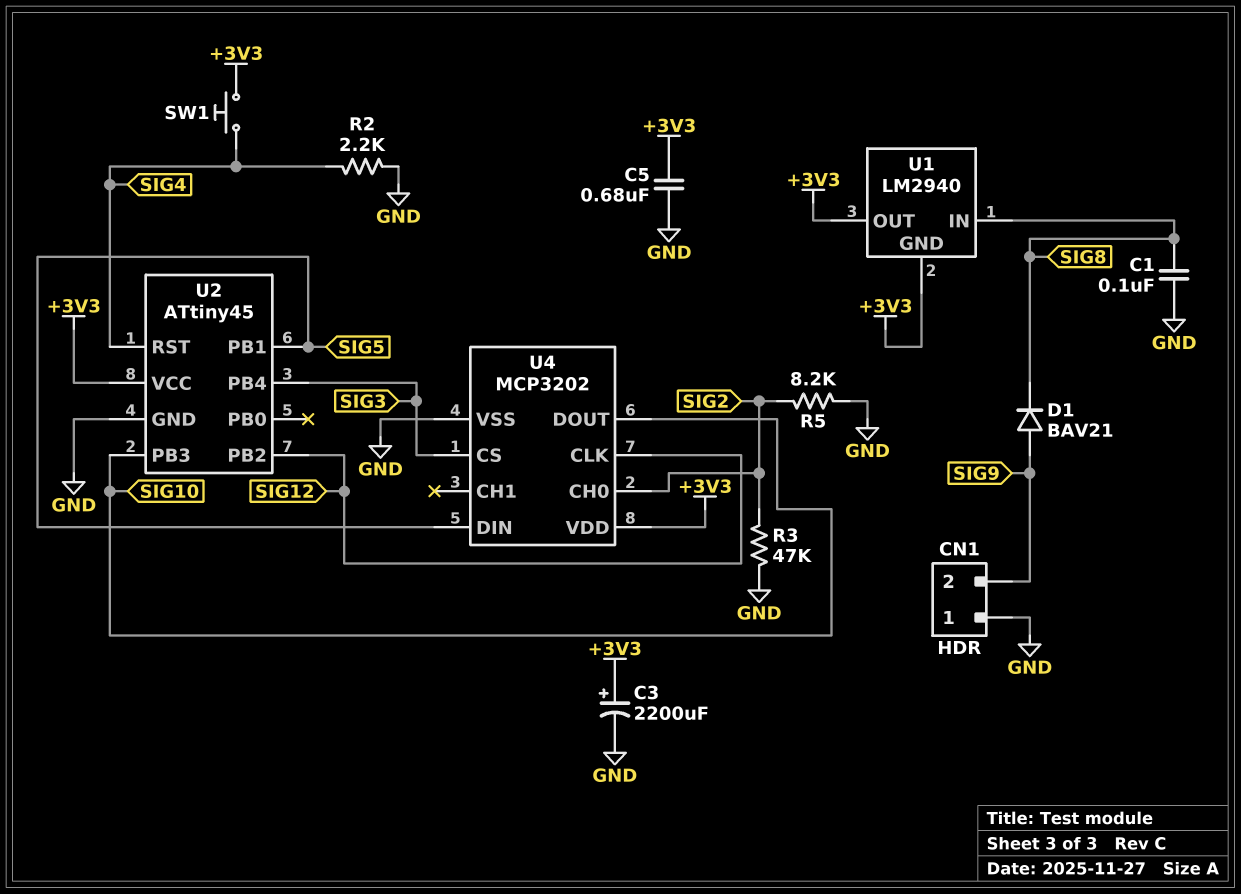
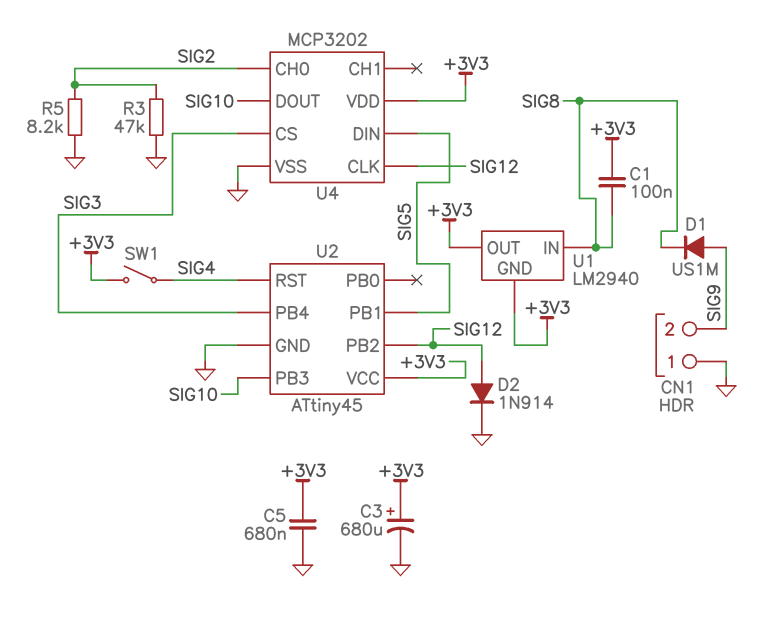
C1: 100nF (GND, SIG8) -> 100nF (+3V3, SIG8)
C3: 2200uF (plus +3V3, minus GND) -> 680uF (plus +3V3, minus GND)
D1: diode BAV21 (A SIG9, K SIG8) -> diode US1M (A SIG9, K SIG8)
D2: none -> diode 1N914 (A SIG12, K GND)
R2: 2.2k (GND, SIG4) -> none
SW1: button (+3V3, SIG4) -> switch (+3V3, SIG4)

